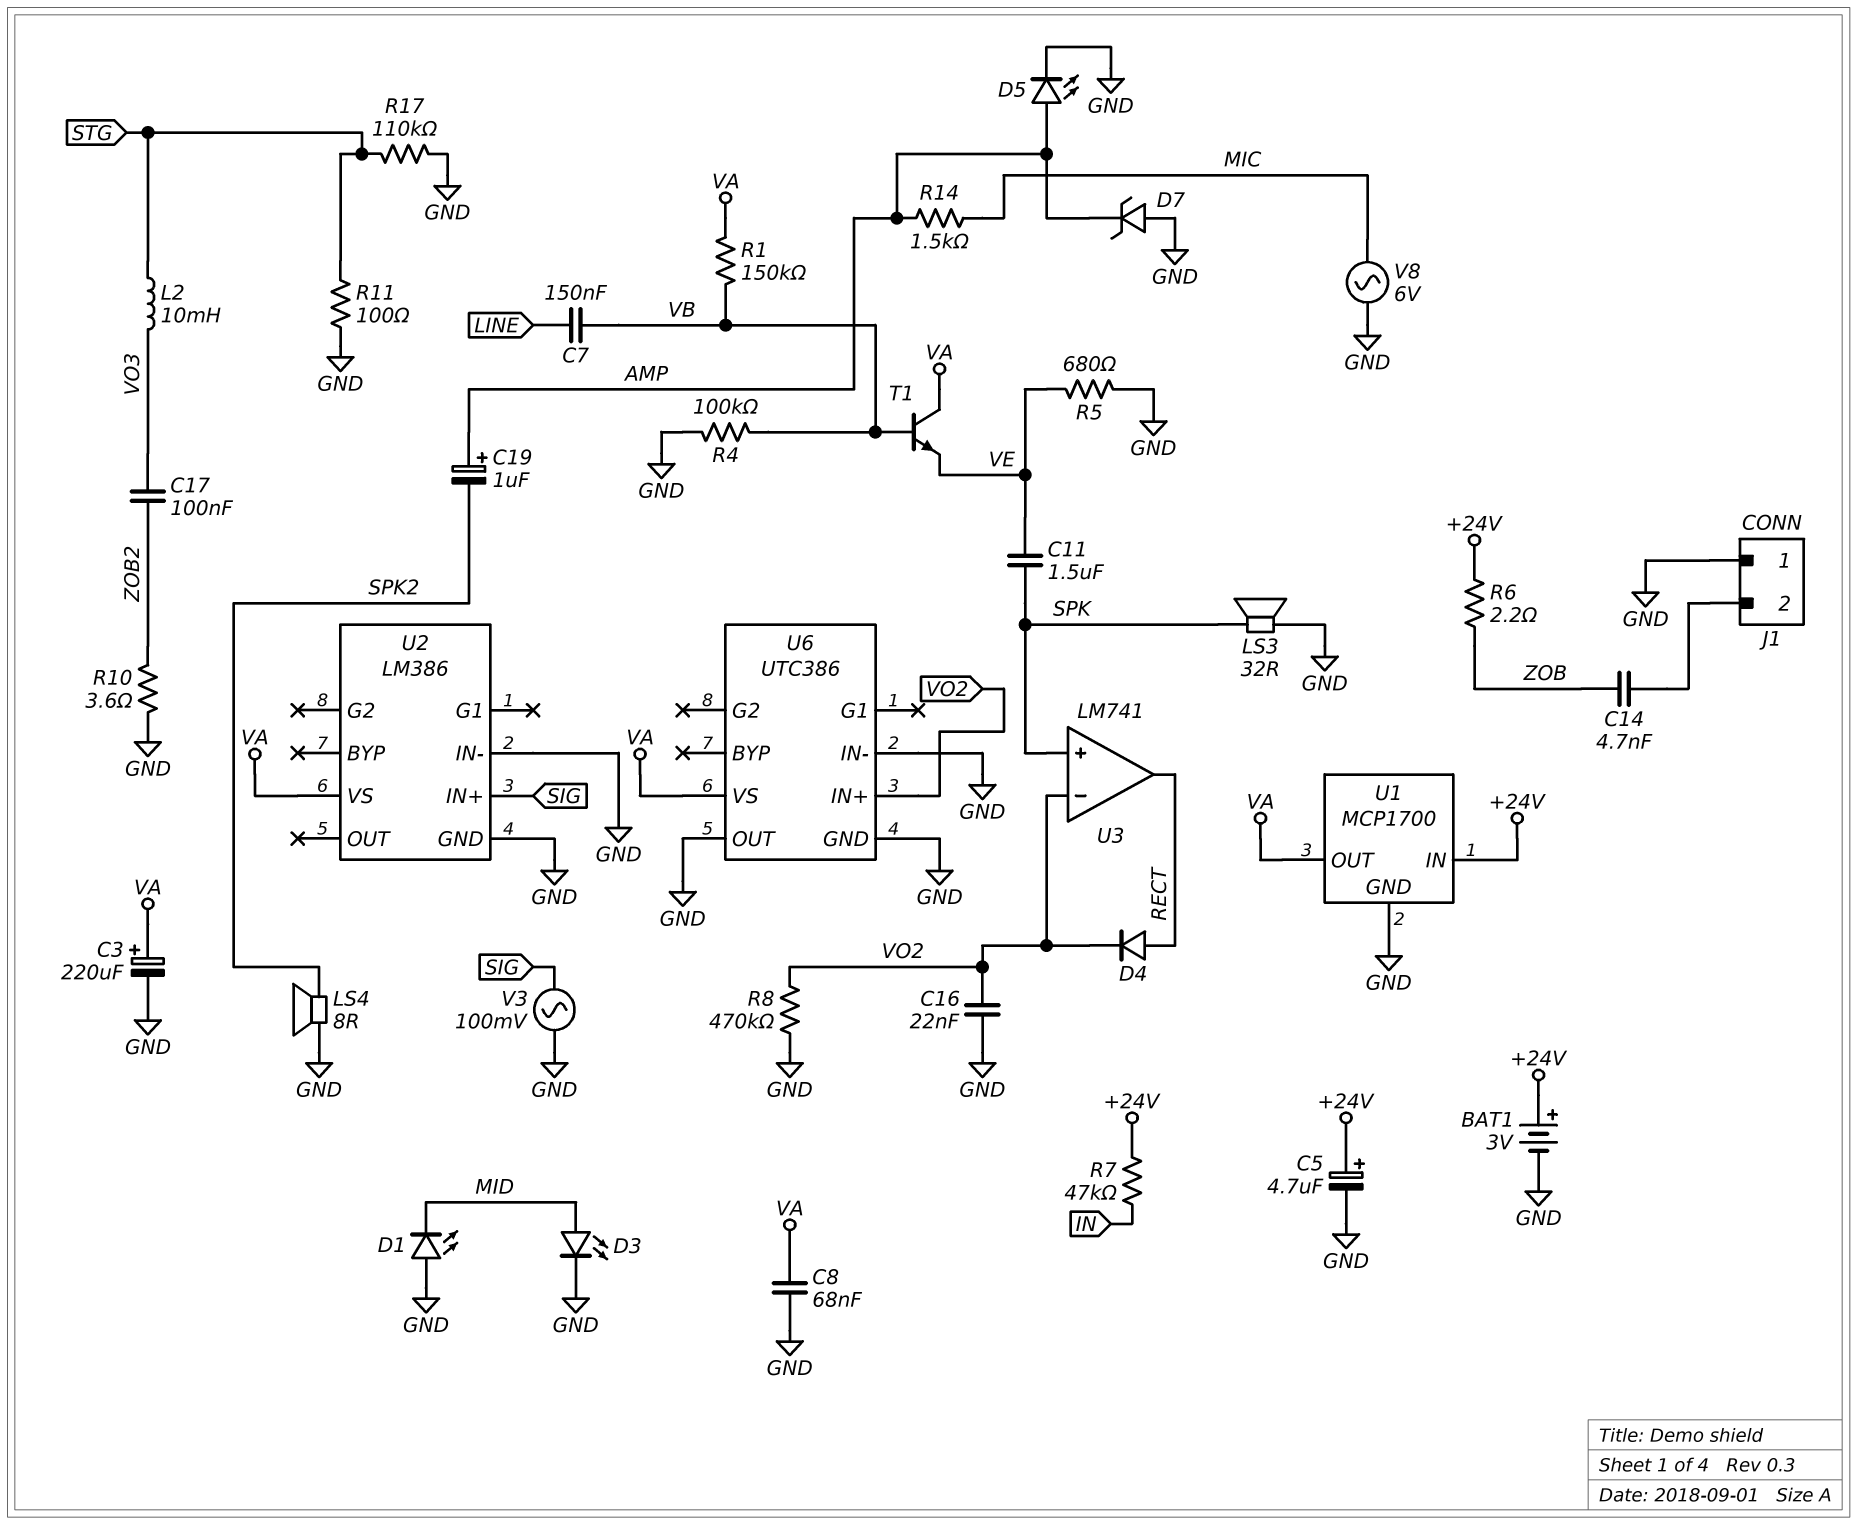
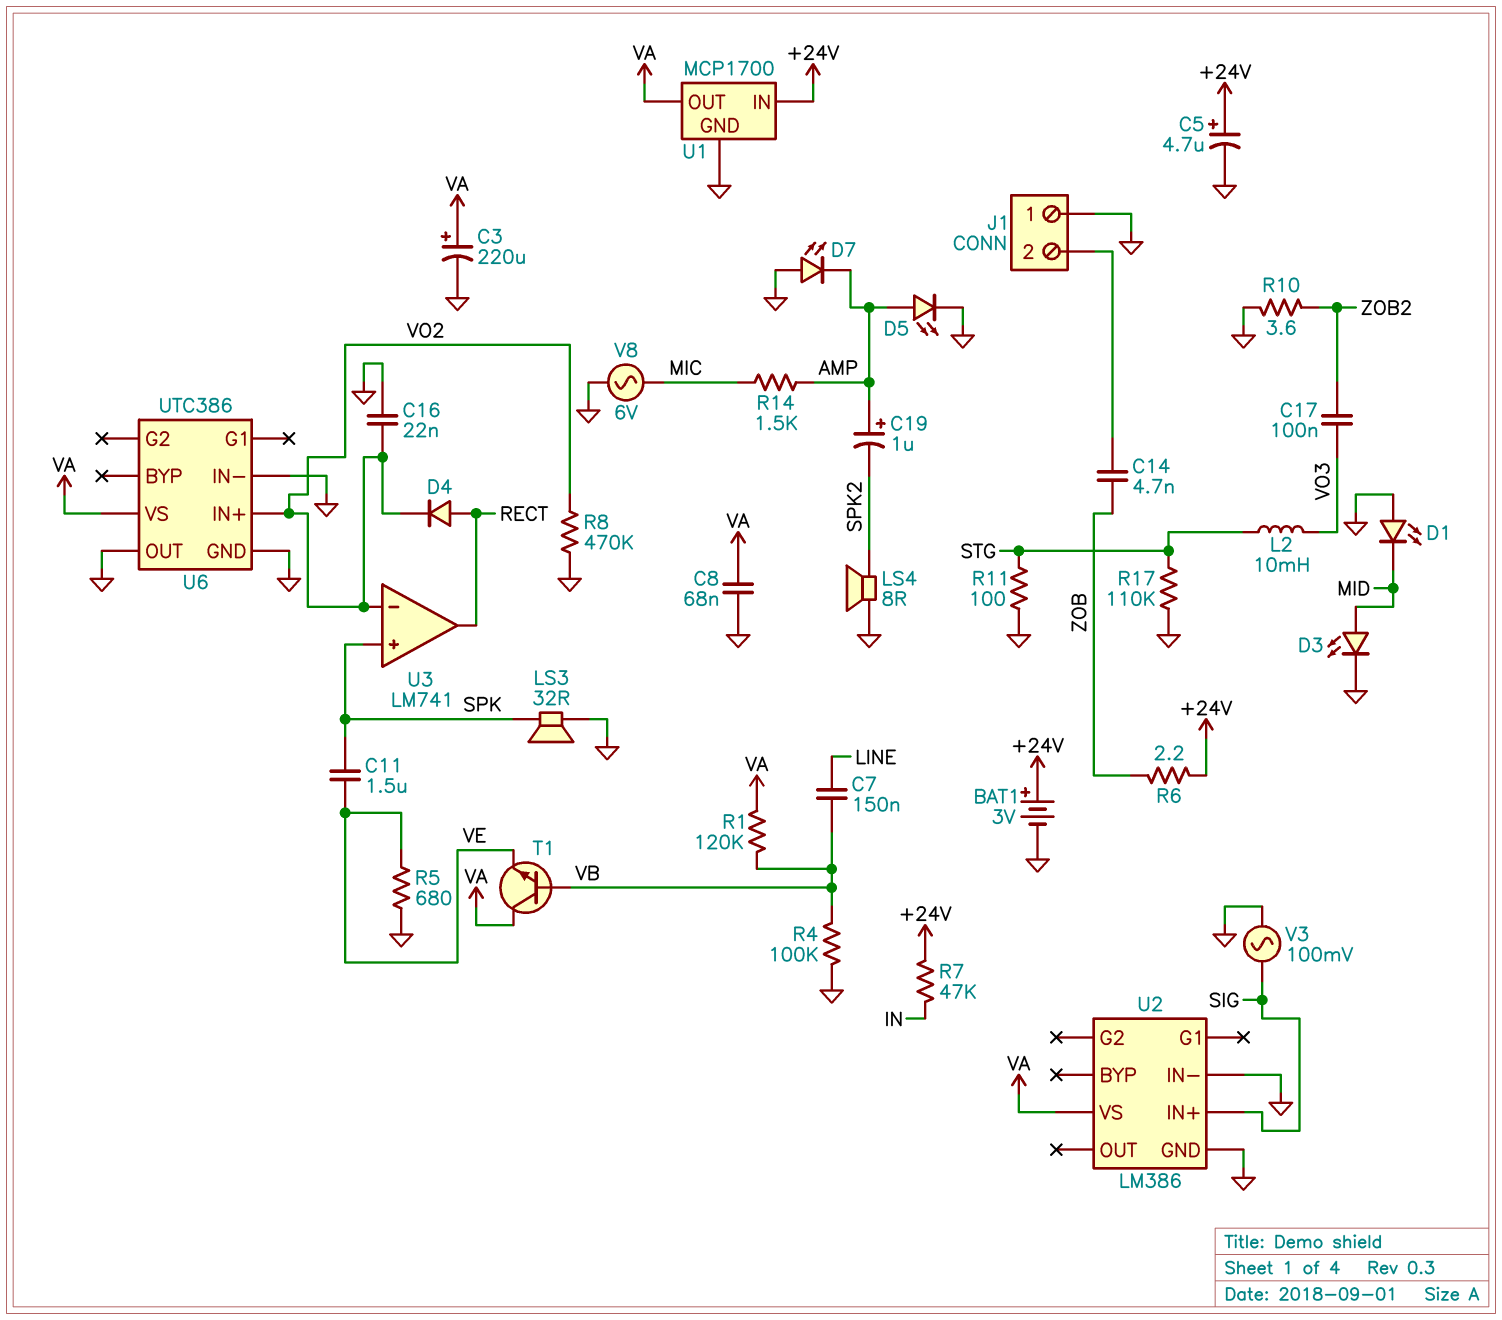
D7: zener (A GND, K AMP) -> LED (A GND, K AMP)
R1: 150k (VA, VB) -> 120k (VA, VB)

